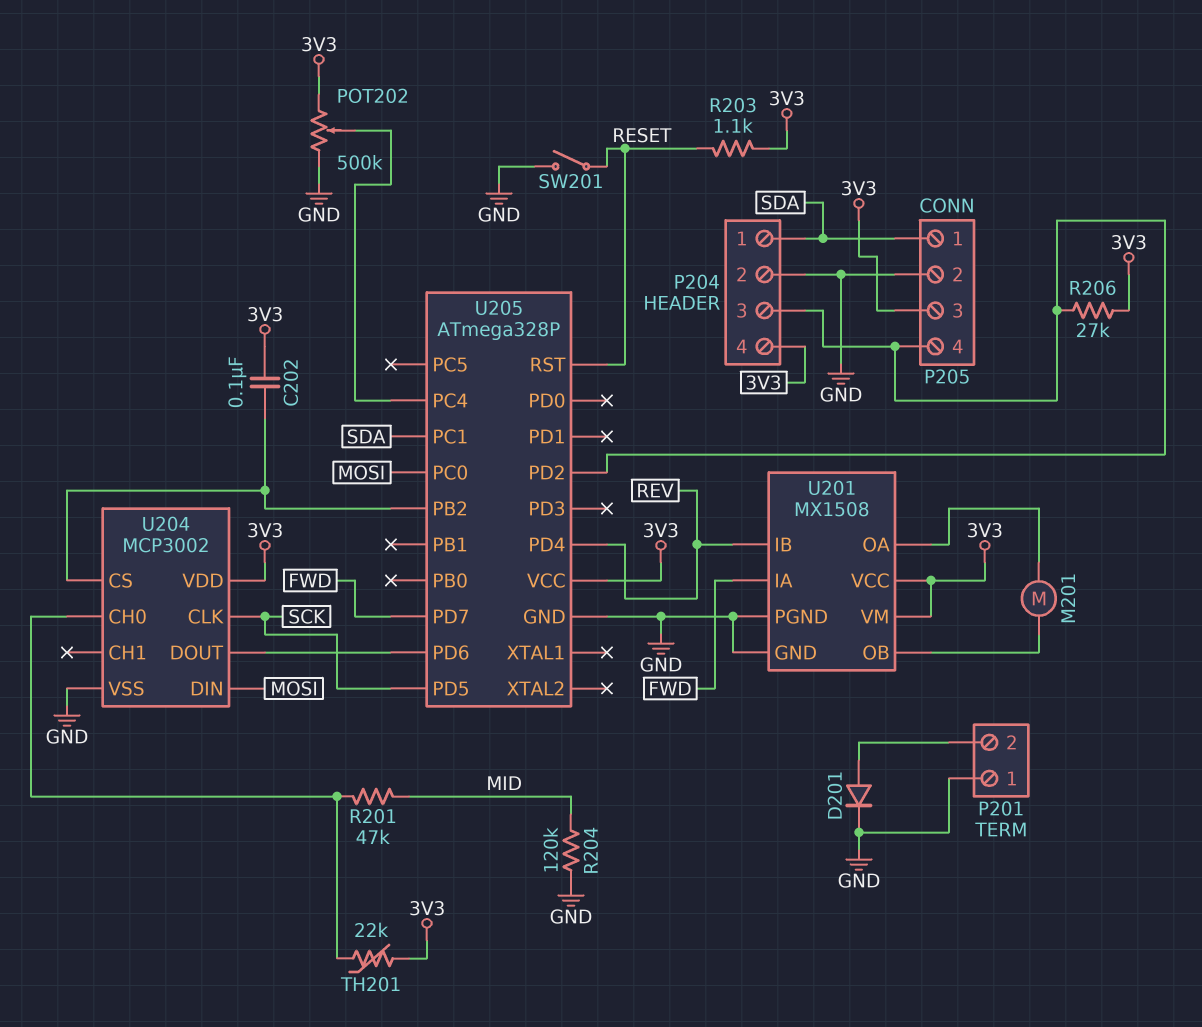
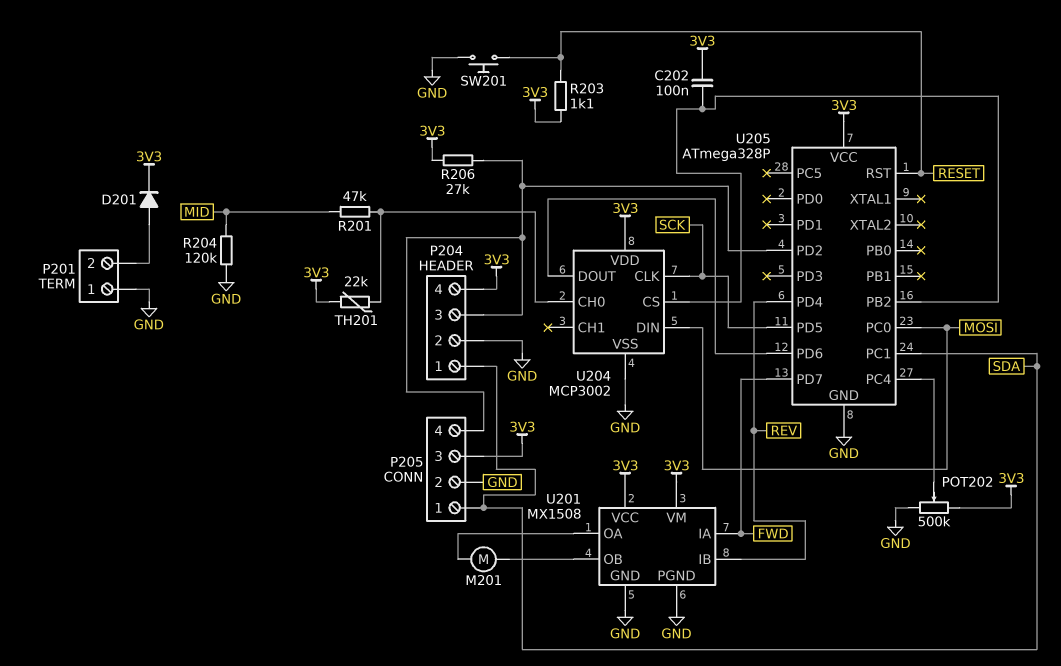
D201: diode (A P201/2, K GND) -> diode (A P201/2, K 3V3)
SW201: switch (GND, RESET) -> button (GND, RESET)

